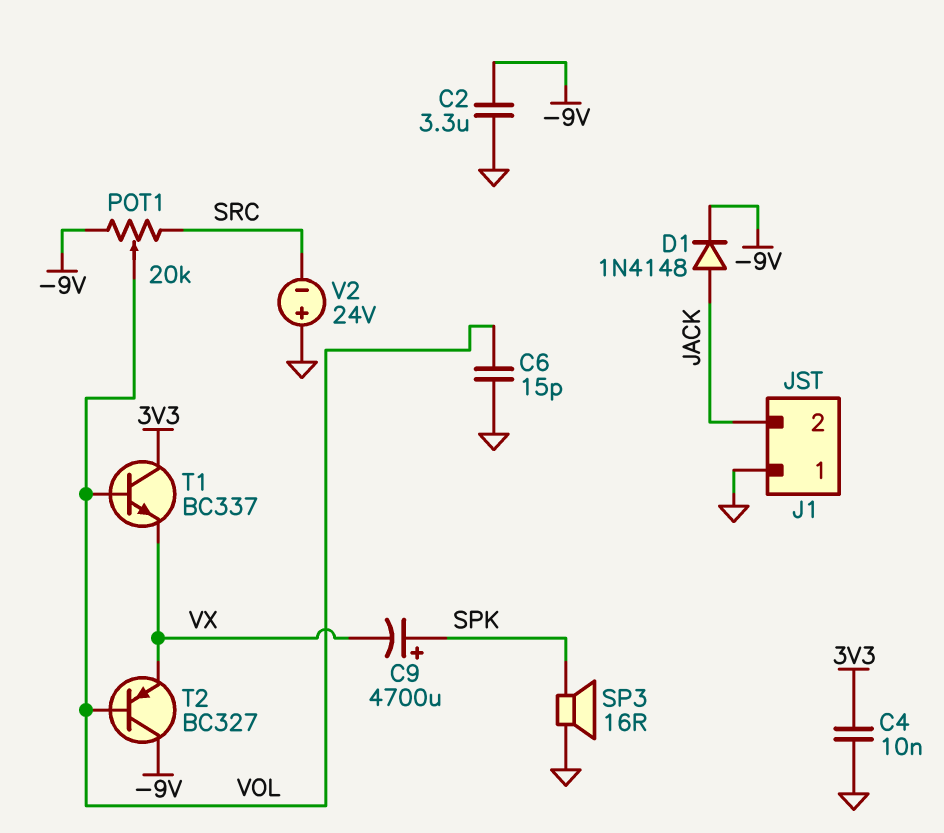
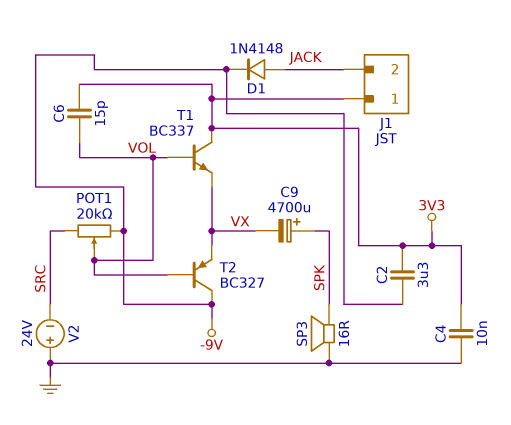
C2: 3.3uF (-9V, GND) -> 3.3uF (-9V, 3V3)
C6: 15pF (GND, VOL) -> 15pF (3V3, VOL)
J1 pin 1: GND -> 3V3

